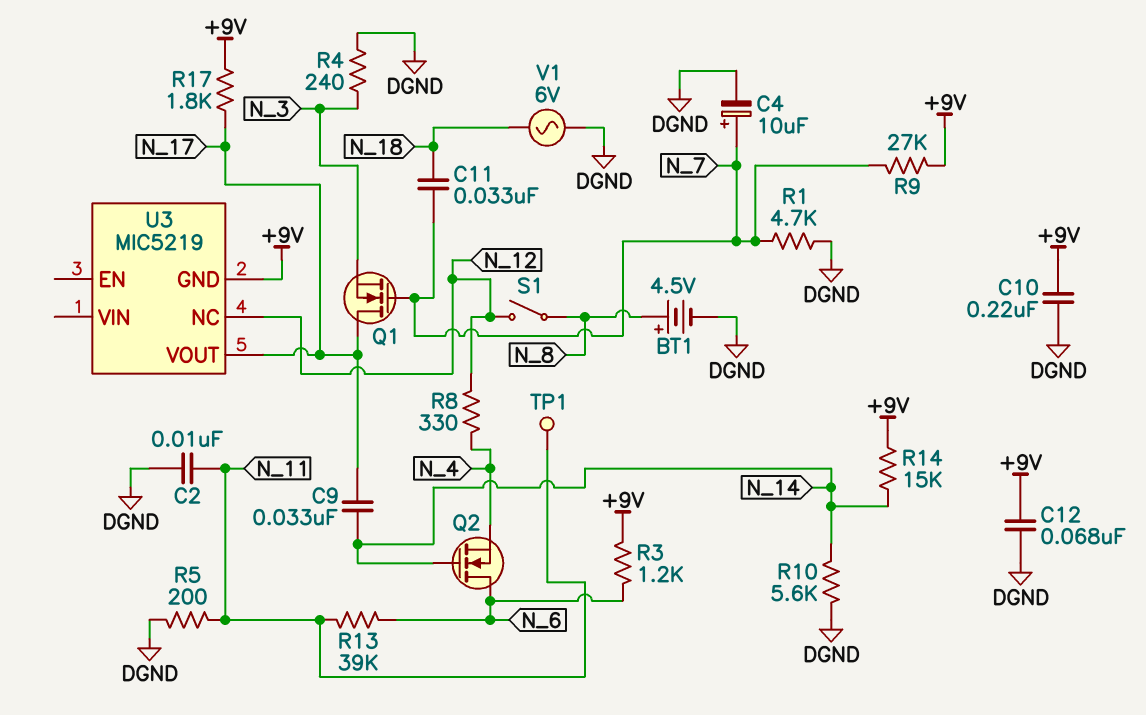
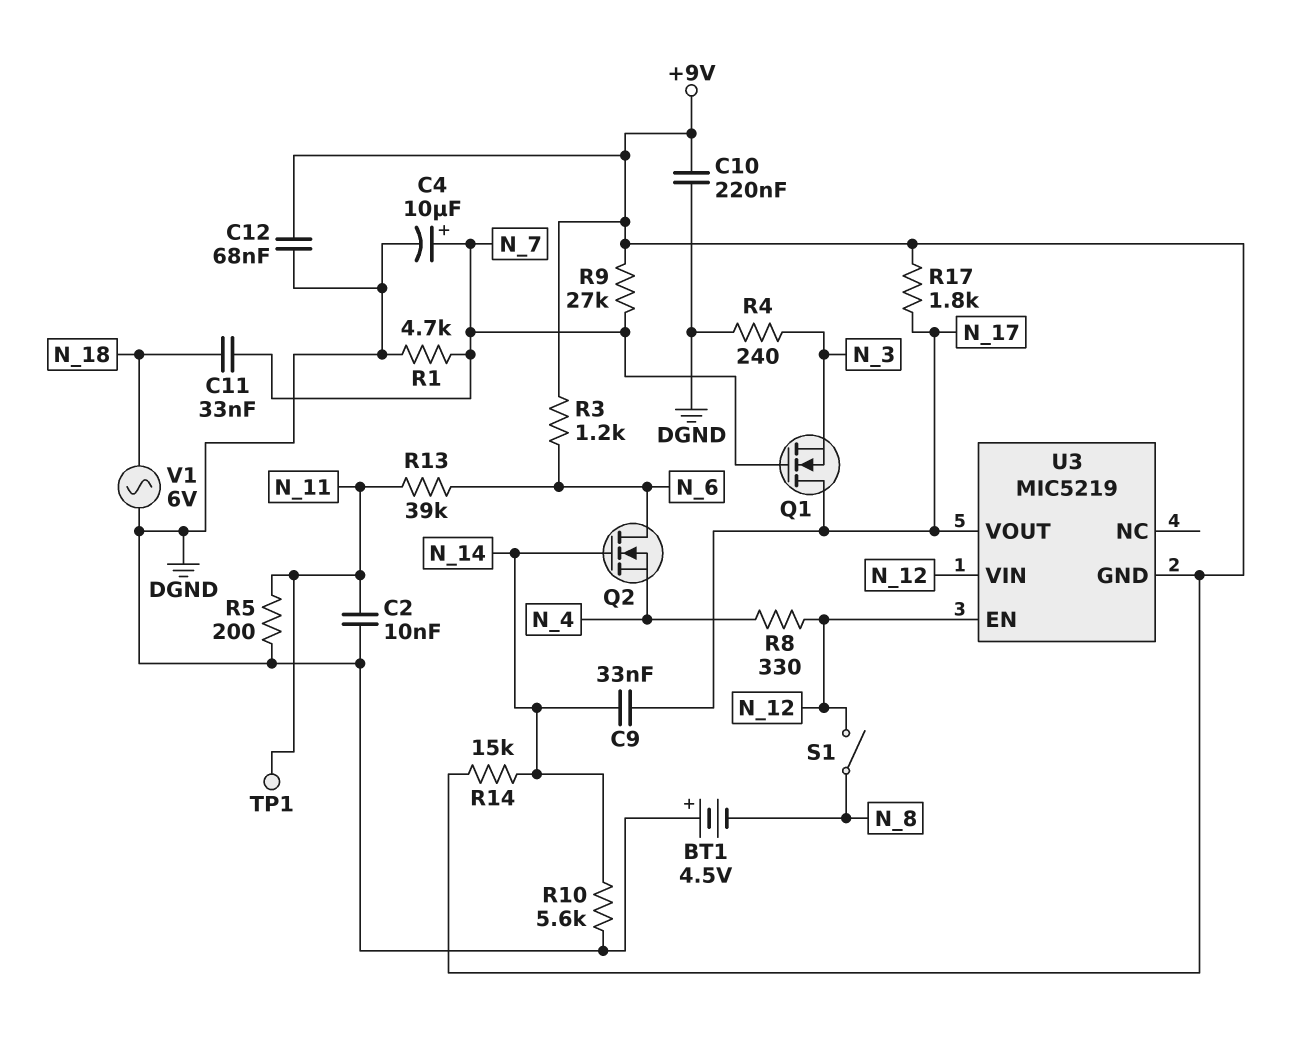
BT1: 4.5V (plus N_8, minus DGND) -> 4.5V (plus DGND, minus N_8)
U3 pin EN: none -> N_12
U3 pin NC: N_12 -> none
U3 pin VIN: none -> N_12

